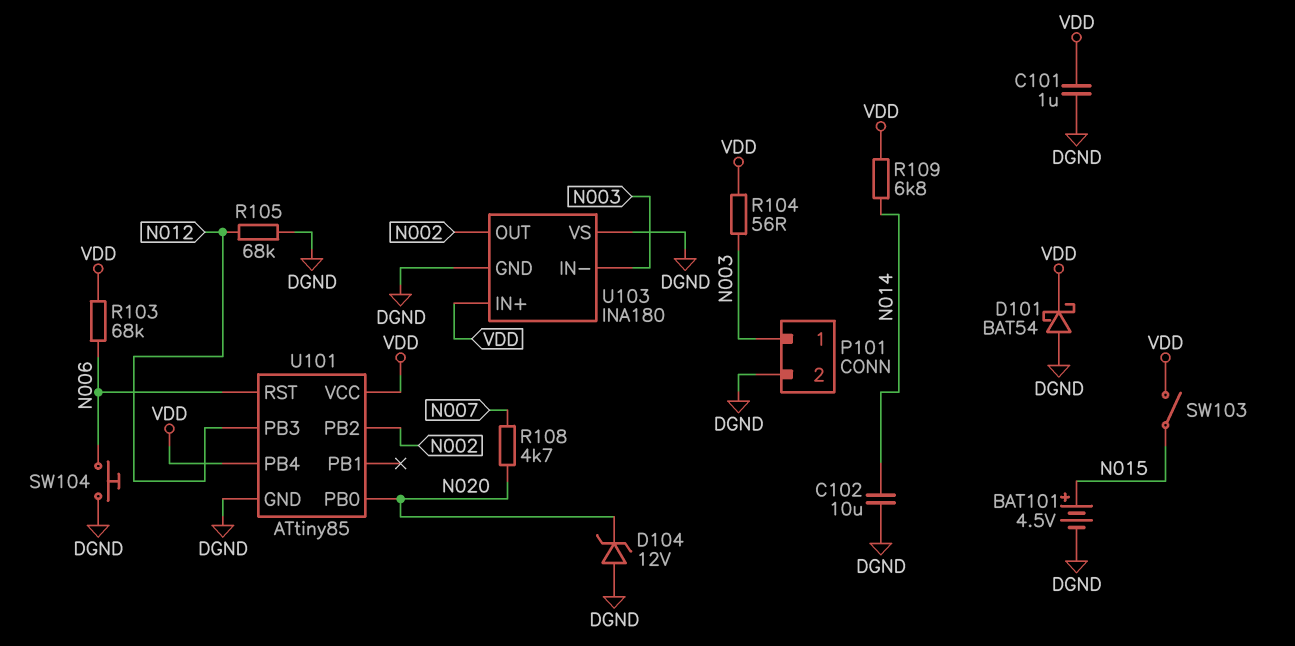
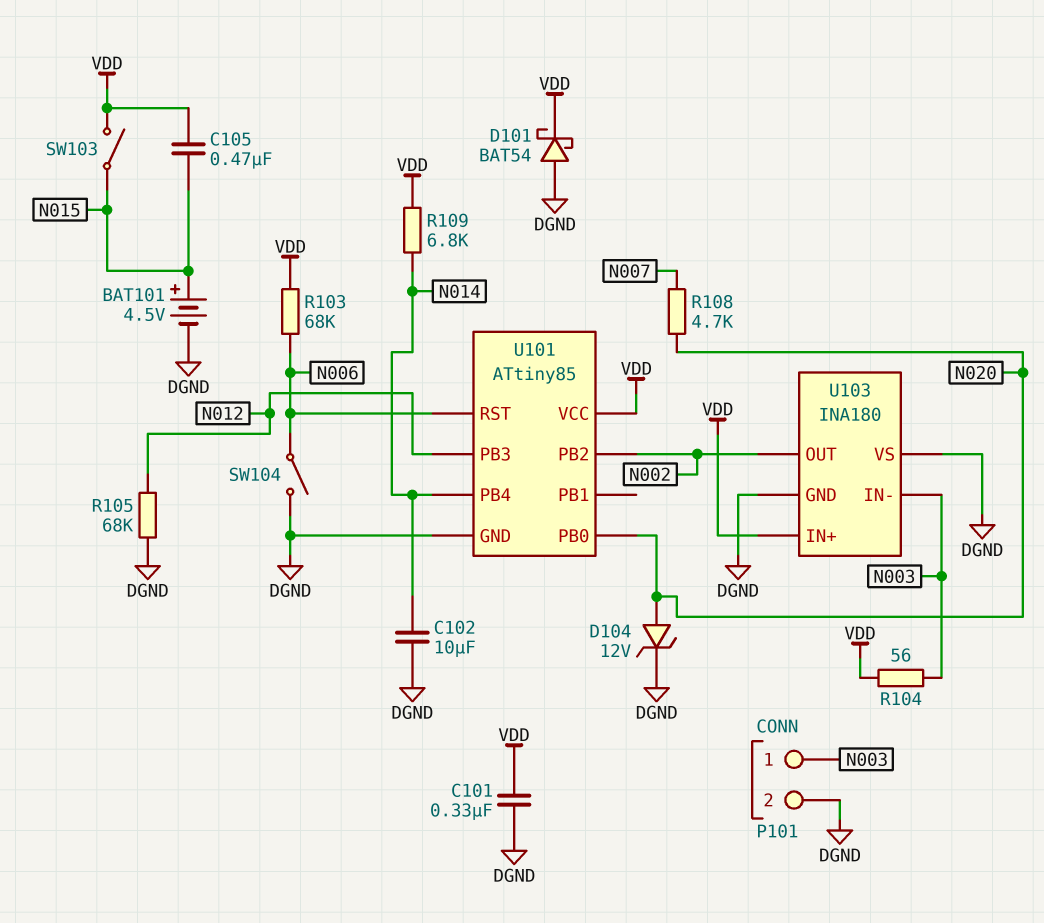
C101: 1uF (DGND, VDD) -> 330nF (DGND, VDD)
C105: none -> 470nF (N015, VDD)
D104: zener 12V (A DGND, K N020) -> zener 12V (A N020, K DGND)
SW104: button (DGND, N006) -> switch (DGND, N006)
U101 pin PB4: VDD -> N014

